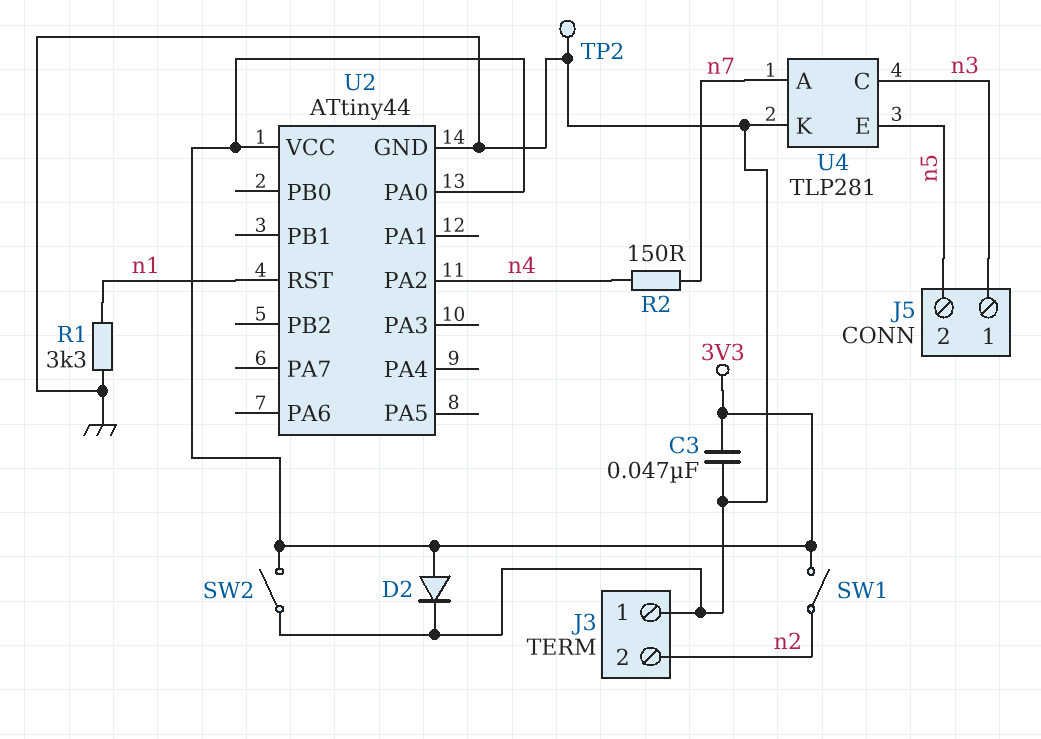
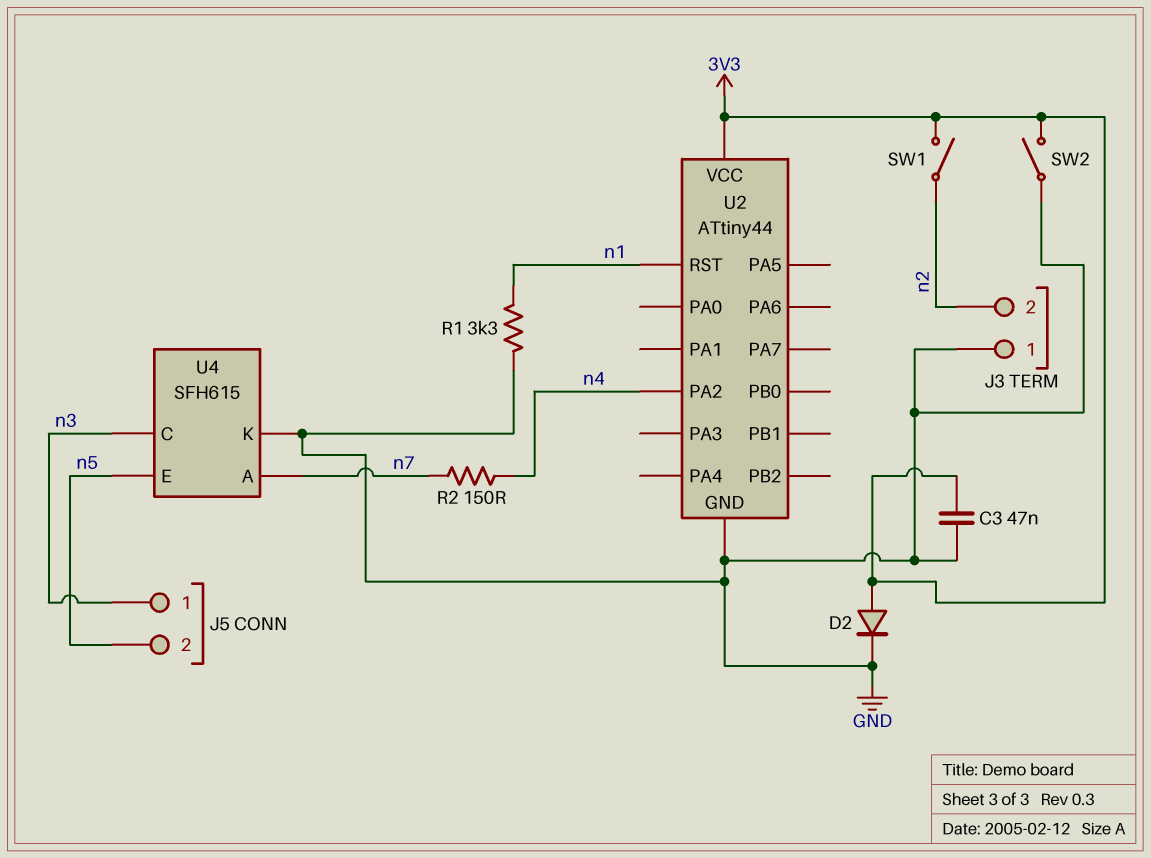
TP2: test point (GND) -> none
U2 pin PA0: 3V3 -> none
U4: TLP281 -> SFH615

